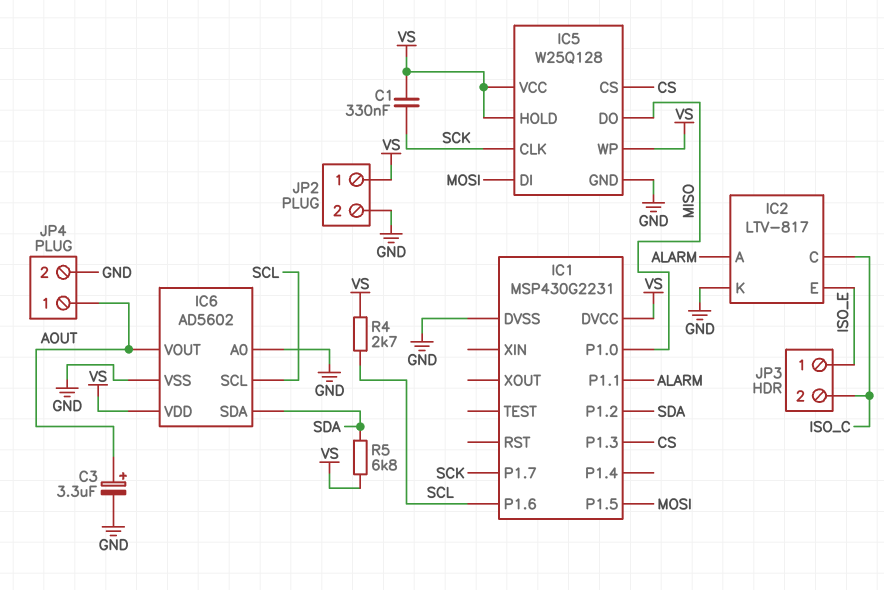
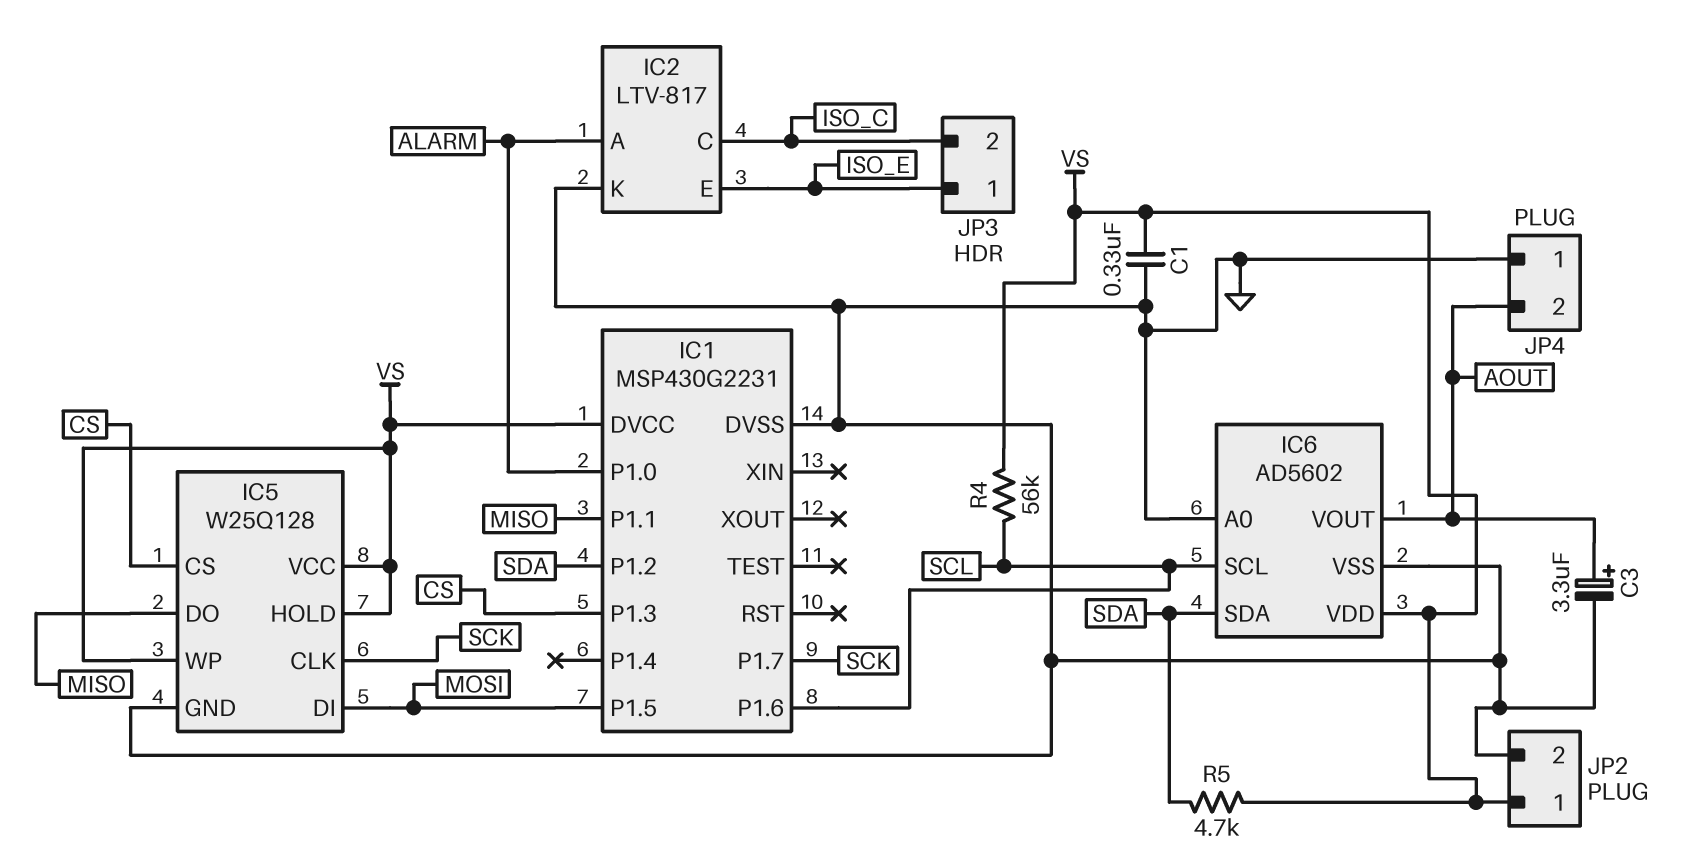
C1: 330nF (SCK, VS) -> 330nF (GND, VS)
IC1 pin P1.0: MISO -> ALARM
IC1 pin P1.1: ALARM -> MISO
JP4 pin 1: AOUT -> GND
JP4 pin 2: GND -> AOUT
R4: 2.7k (SCL, VS) -> 56k (SCL, VS)
R5: 6.8k (SDA, VS) -> 4.7k (SDA, VS)

